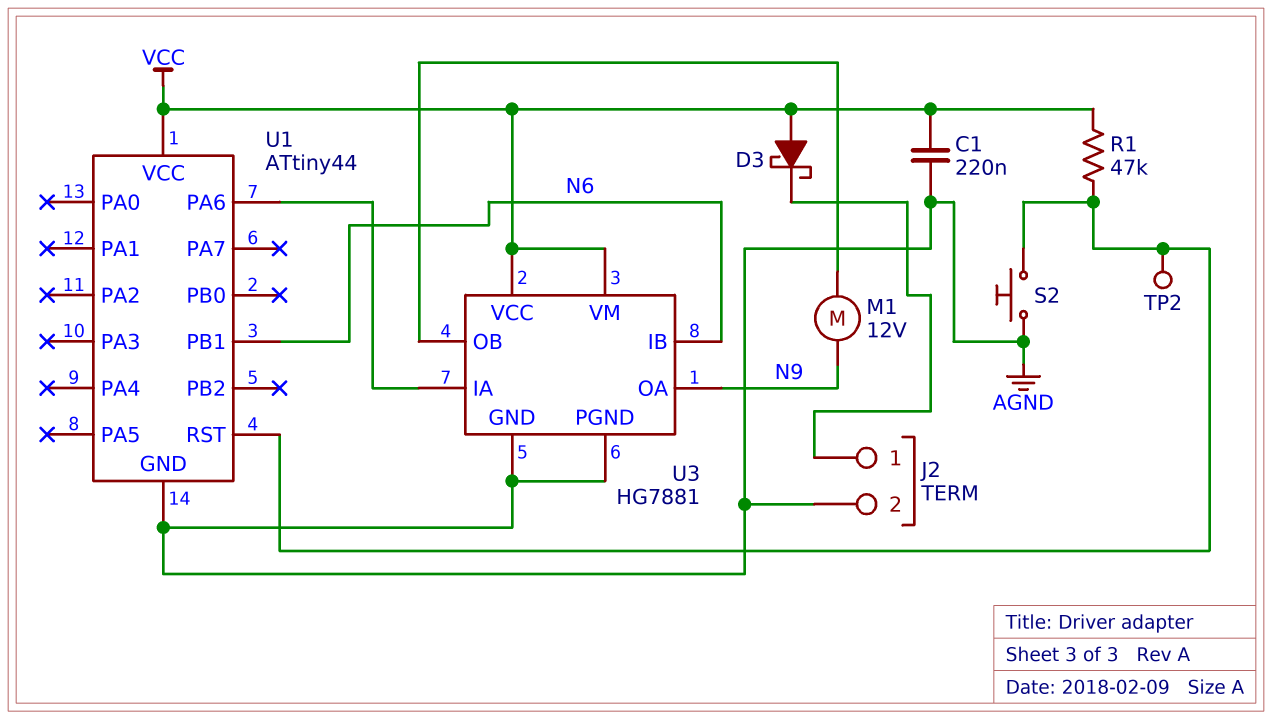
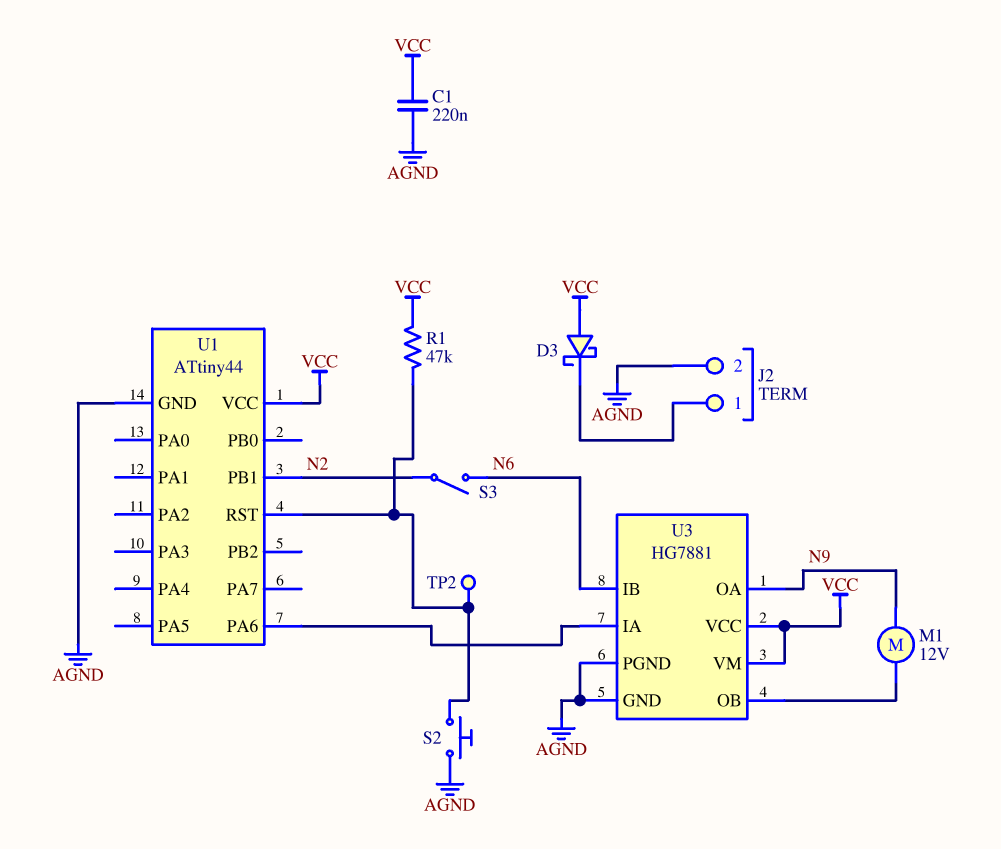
S3: none -> switch (N2, N6)
U1 pin PB1: N6 -> N2

